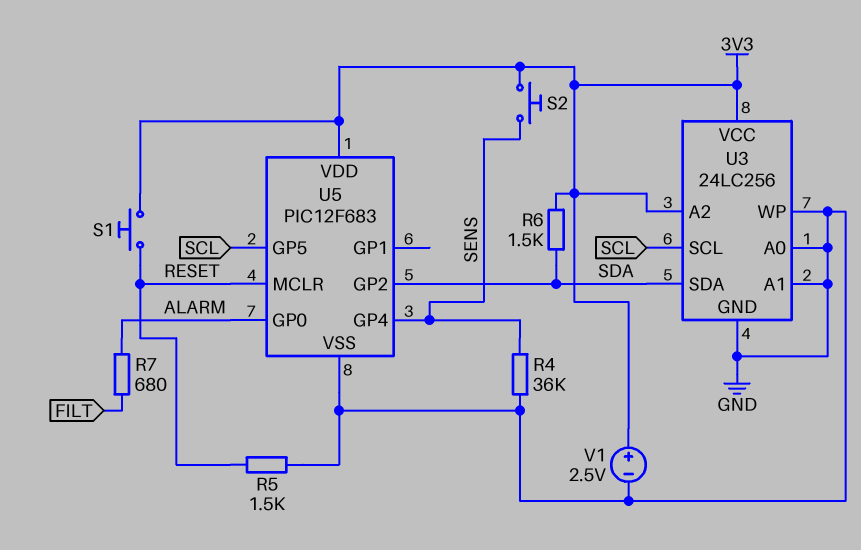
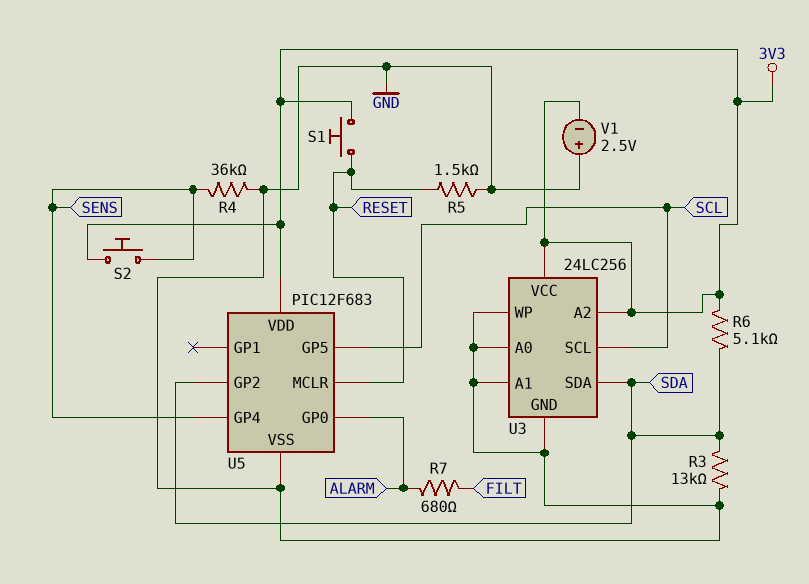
R3: none -> 13k (GND, SDA)
R6: 1.5k (3V3, SDA) -> 5.1k (3V3, SDA)
V1: 2.5V (plus 3V3, minus GND) -> 2.5V (plus GND, minus 3V3)

